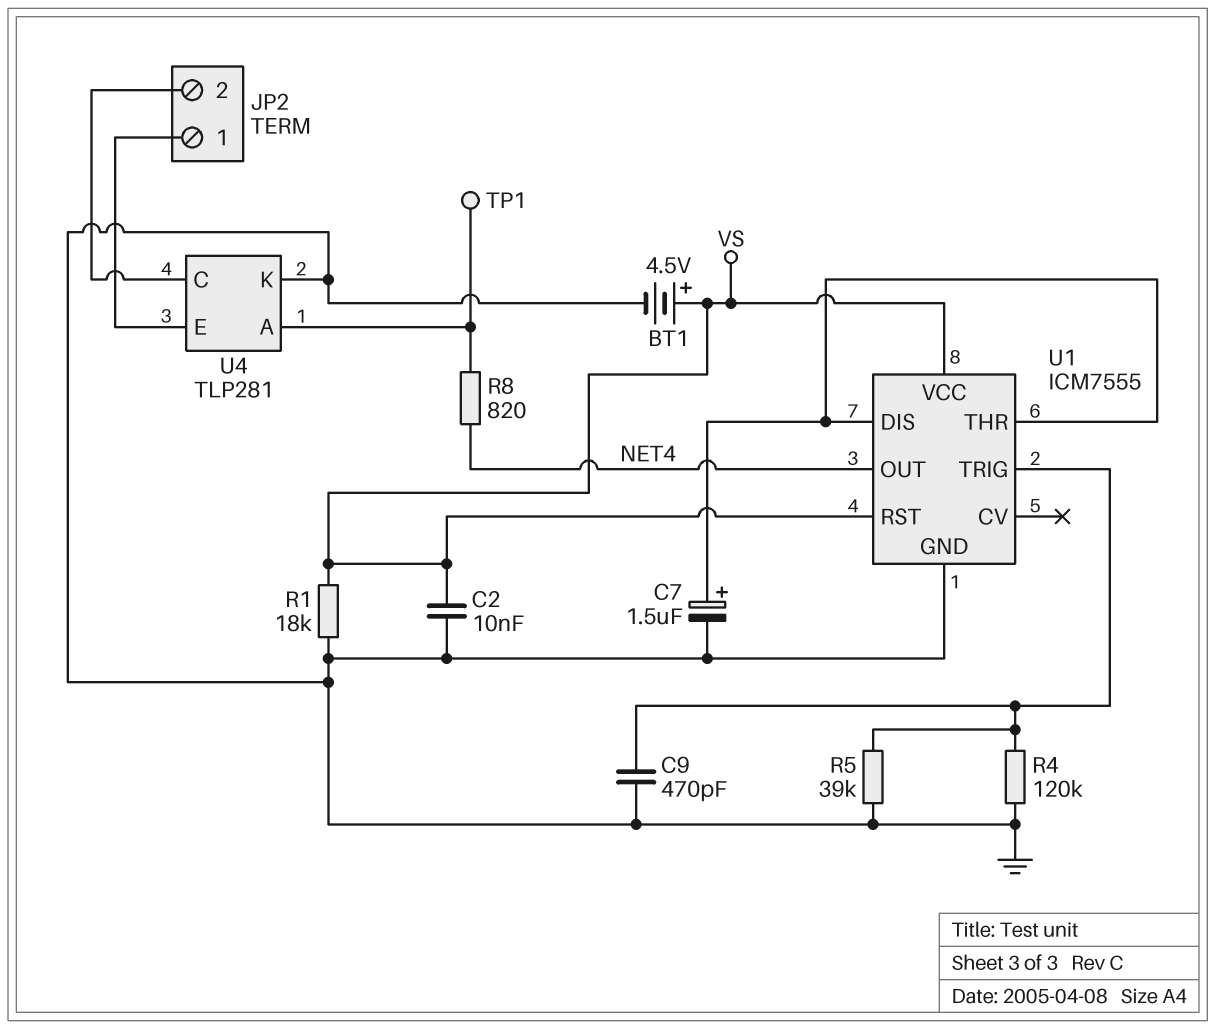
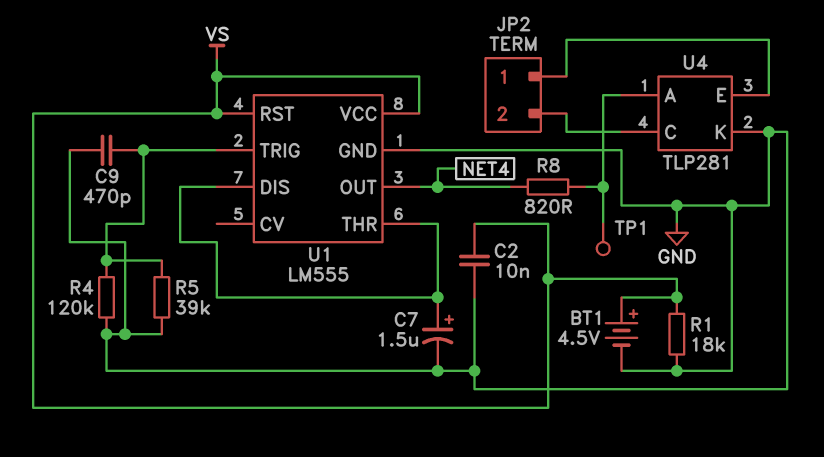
U1: ICM7555 -> LM555

